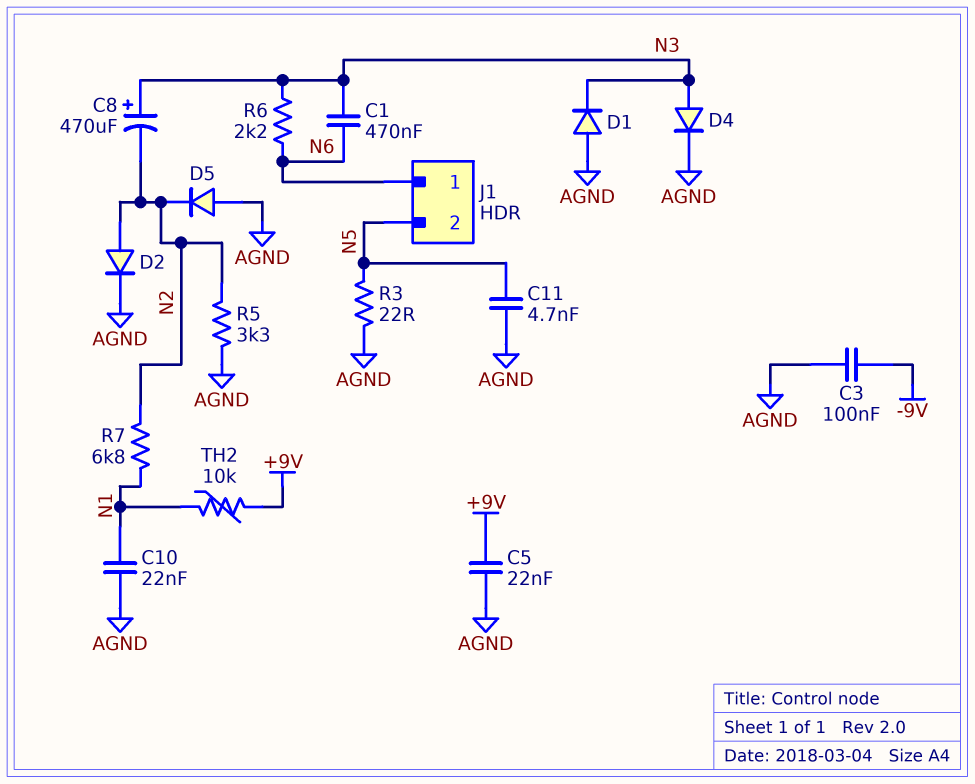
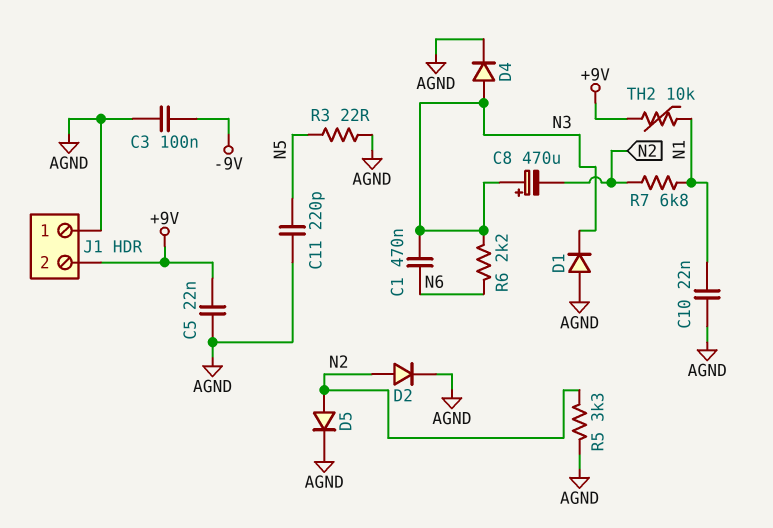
C11: 4.7nF (AGND, N5) -> 220pF (AGND, N5)
D5: diode (A AGND, K N2) -> diode (A N2, K AGND)
J1 pin 1: N6 -> AGND
J1 pin 2: N5 -> +9V

